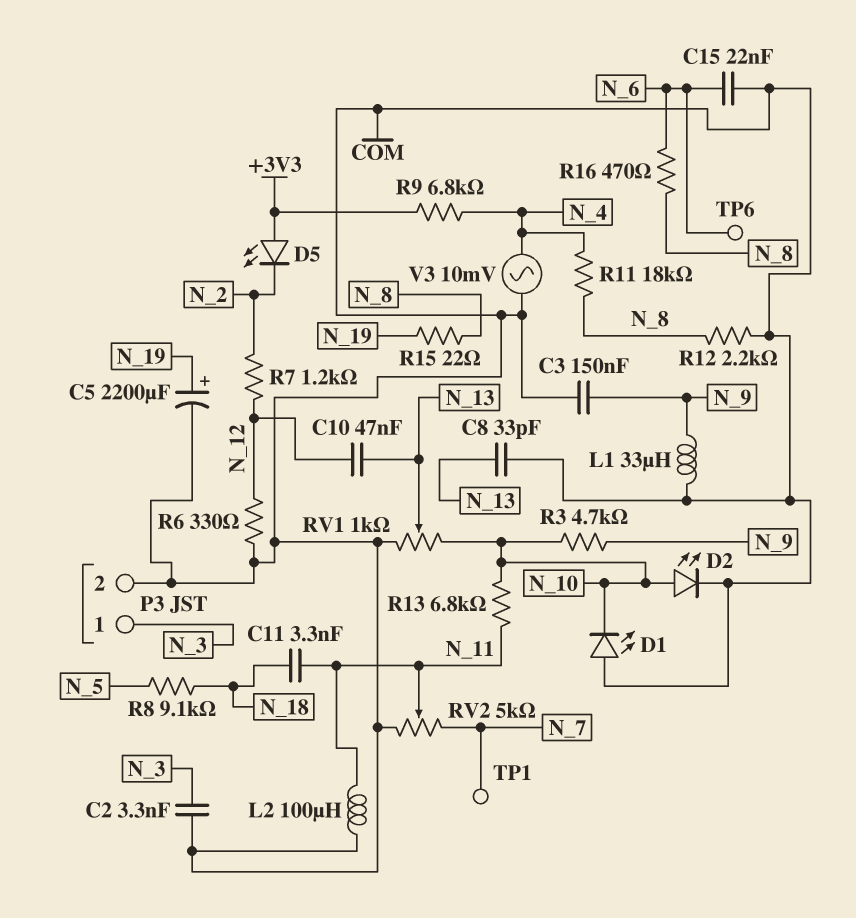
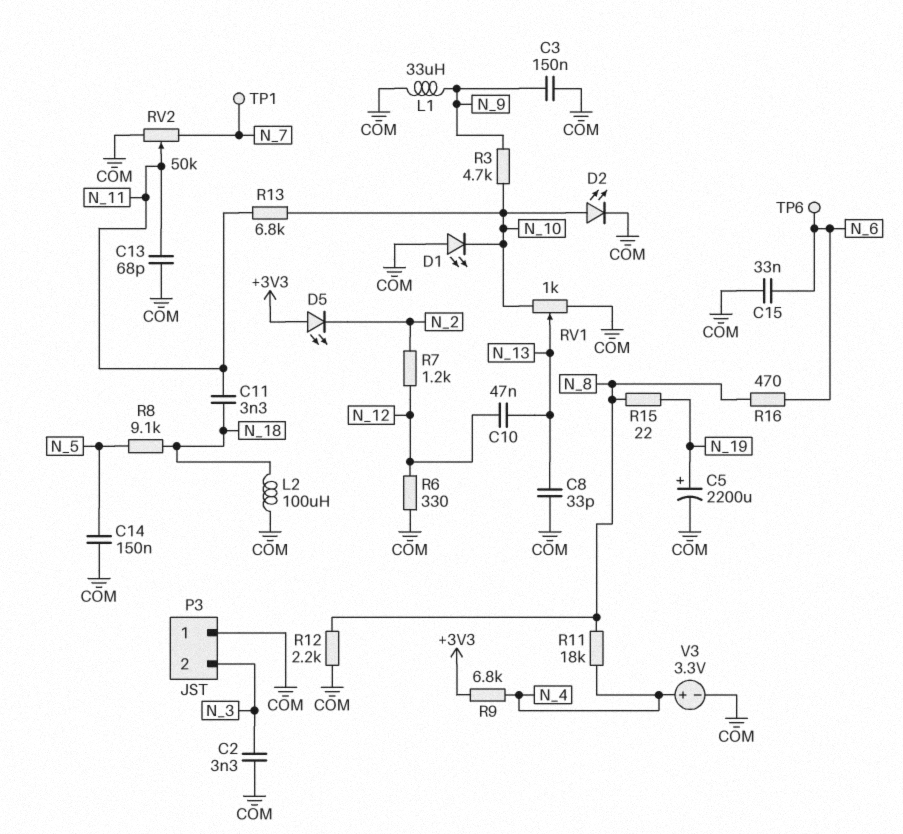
C13: none -> 68pF (COM, N_11)
C14: none -> 150nF (COM, N_5)
C15: 22nF (COM, N_6) -> 33nF (COM, N_6)
L2: 100uH (COM, N_11) -> 100uH (COM, N_18)
P3 pin 1: N_3 -> COM
P3 pin 2: COM -> N_3
RV2: 5k (COM, N_7, wiper N_11) -> 50k (COM, N_7, wiper N_11)
V3: AC 10mV (COM, N_4) -> 3.3V (plus N_4, minus COM)

